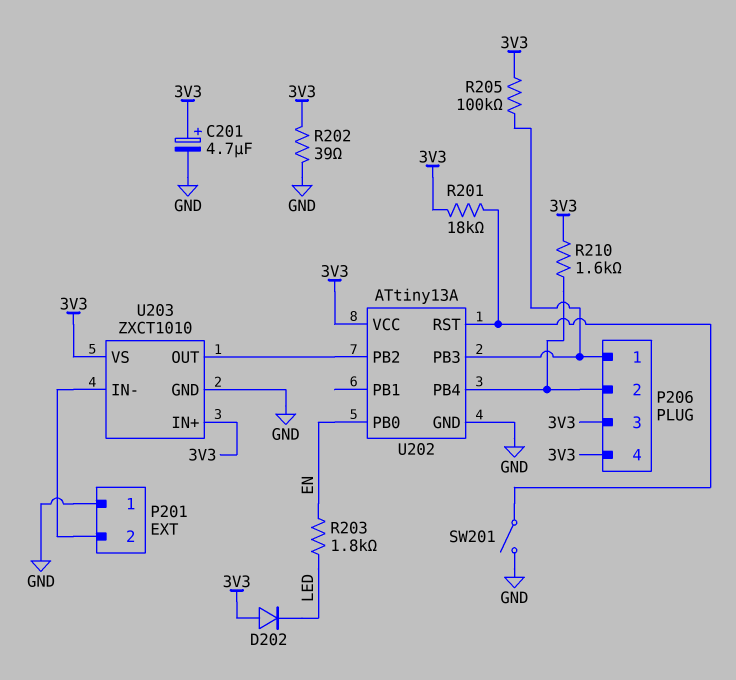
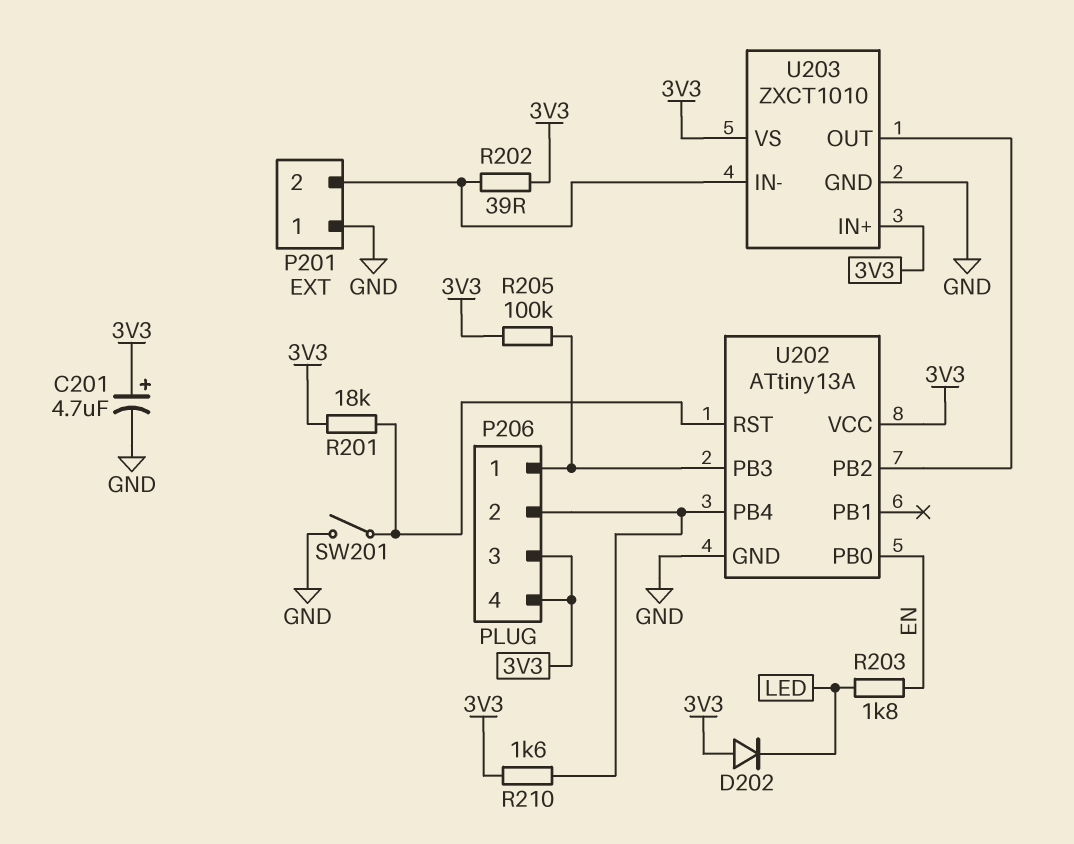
R202: 39 (3V3, GND) -> 39 (3V3, P201/2)

